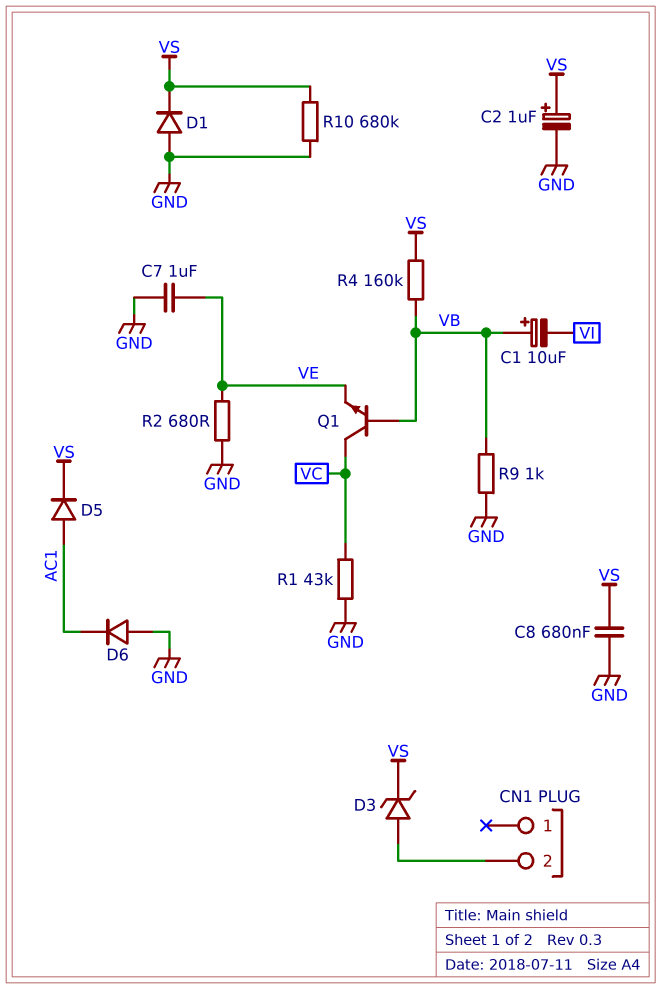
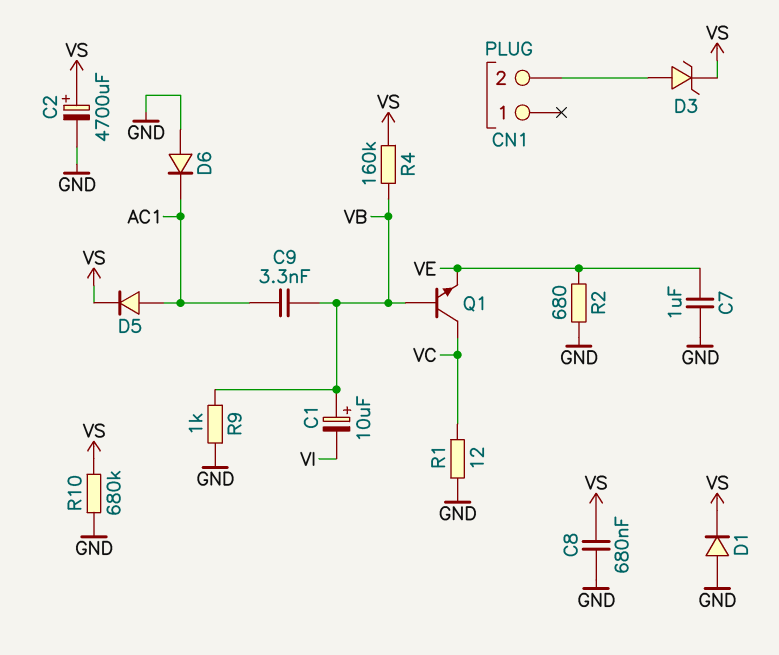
C2: 1uF (plus VS, minus GND) -> 4700uF (plus VS, minus GND)
C9: none -> 3.3nF (AC1, VB)
R1: 43k (GND, VC) -> 12 (GND, VC)

